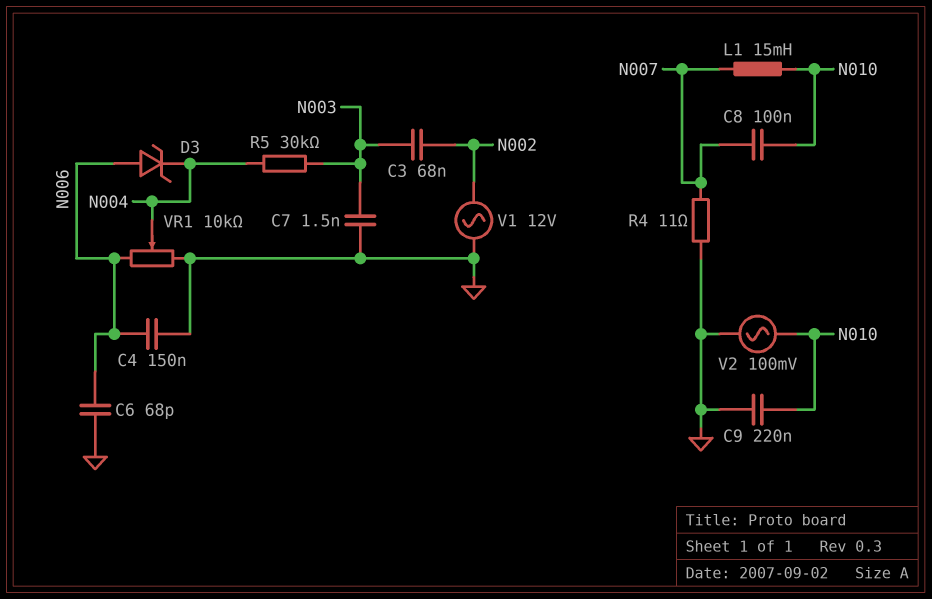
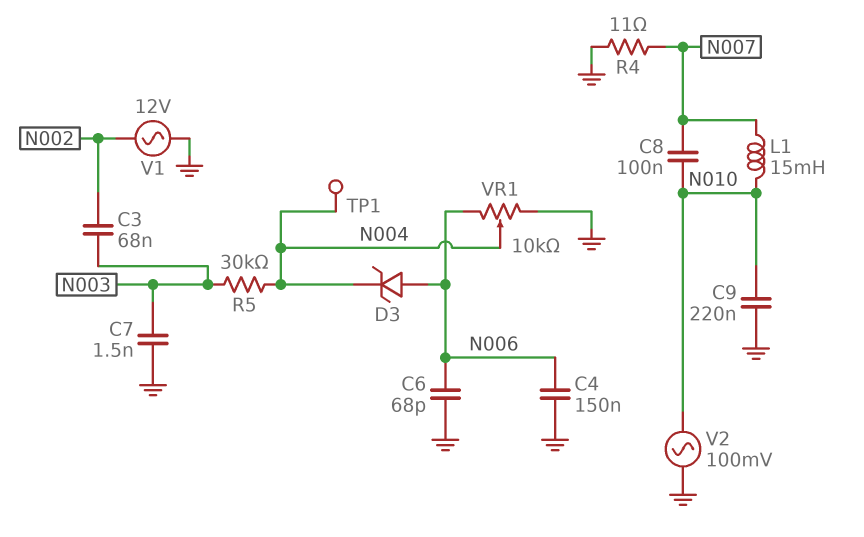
TP1: none -> test point (N004)

